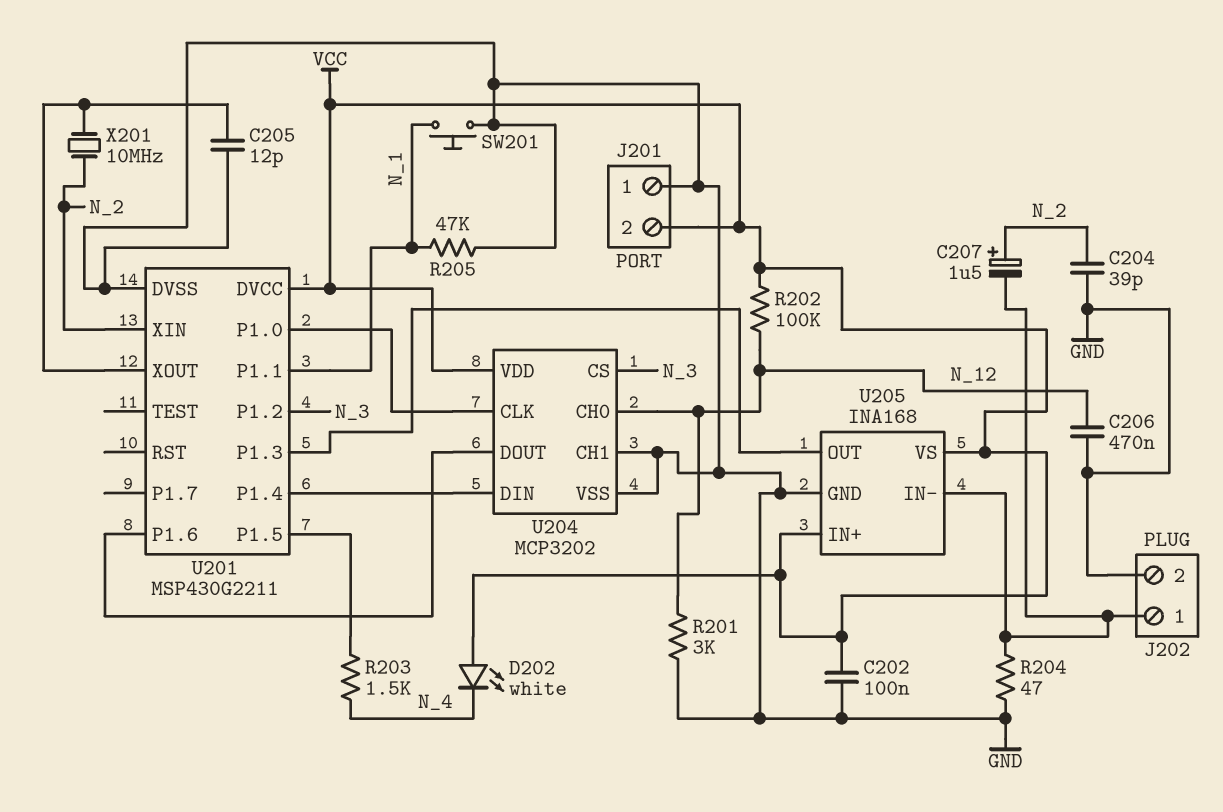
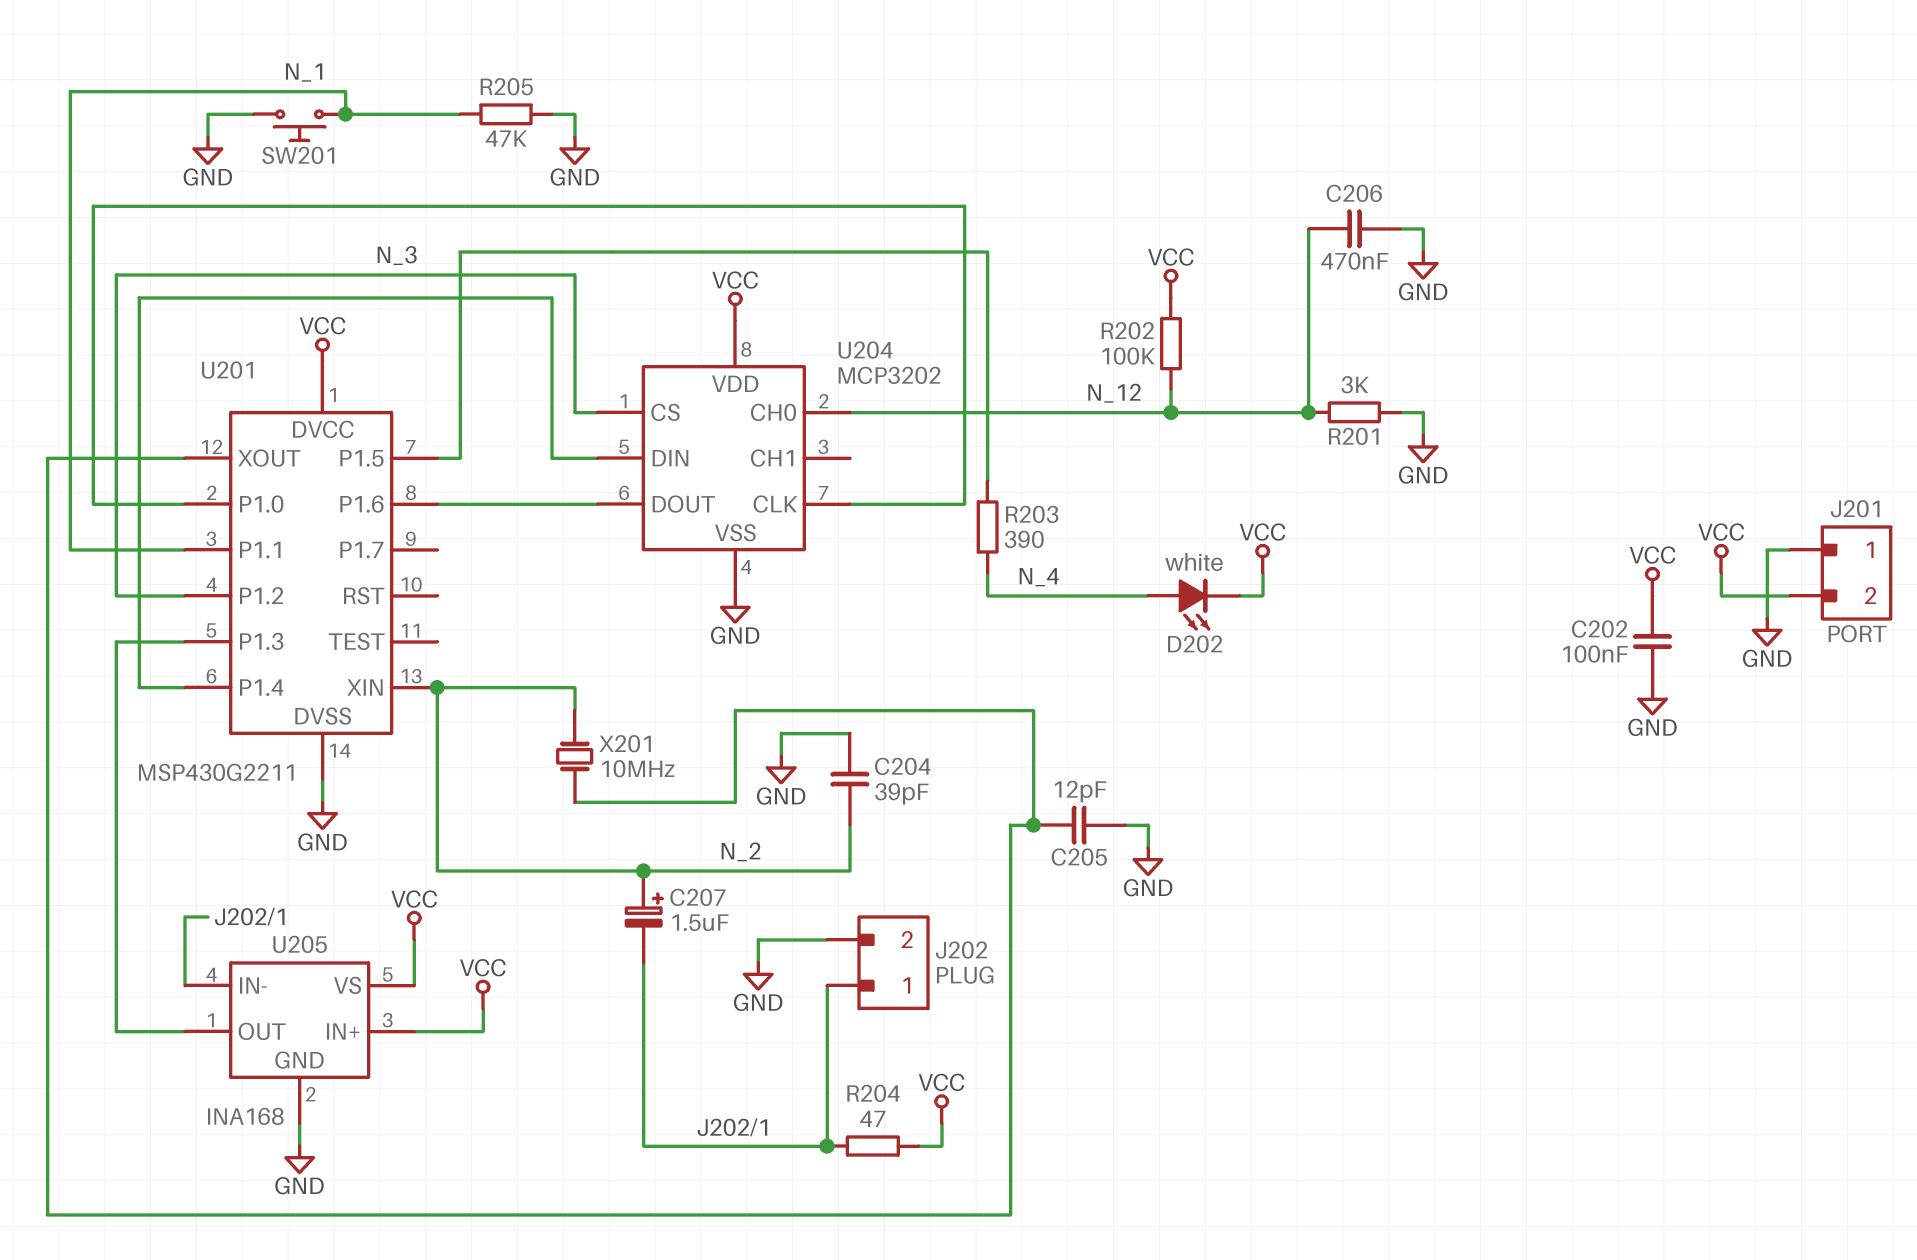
D202: LED white (A VCC, K N_4) -> LED white (A N_4, K VCC)
R203: 1.5k (N_4, U201/P1.5) -> 390 (N_4, U201/P1.5)
R204: 47 (GND, J202/1) -> 47 (J202/1, VCC)
U204 pin CH1: GND -> none

